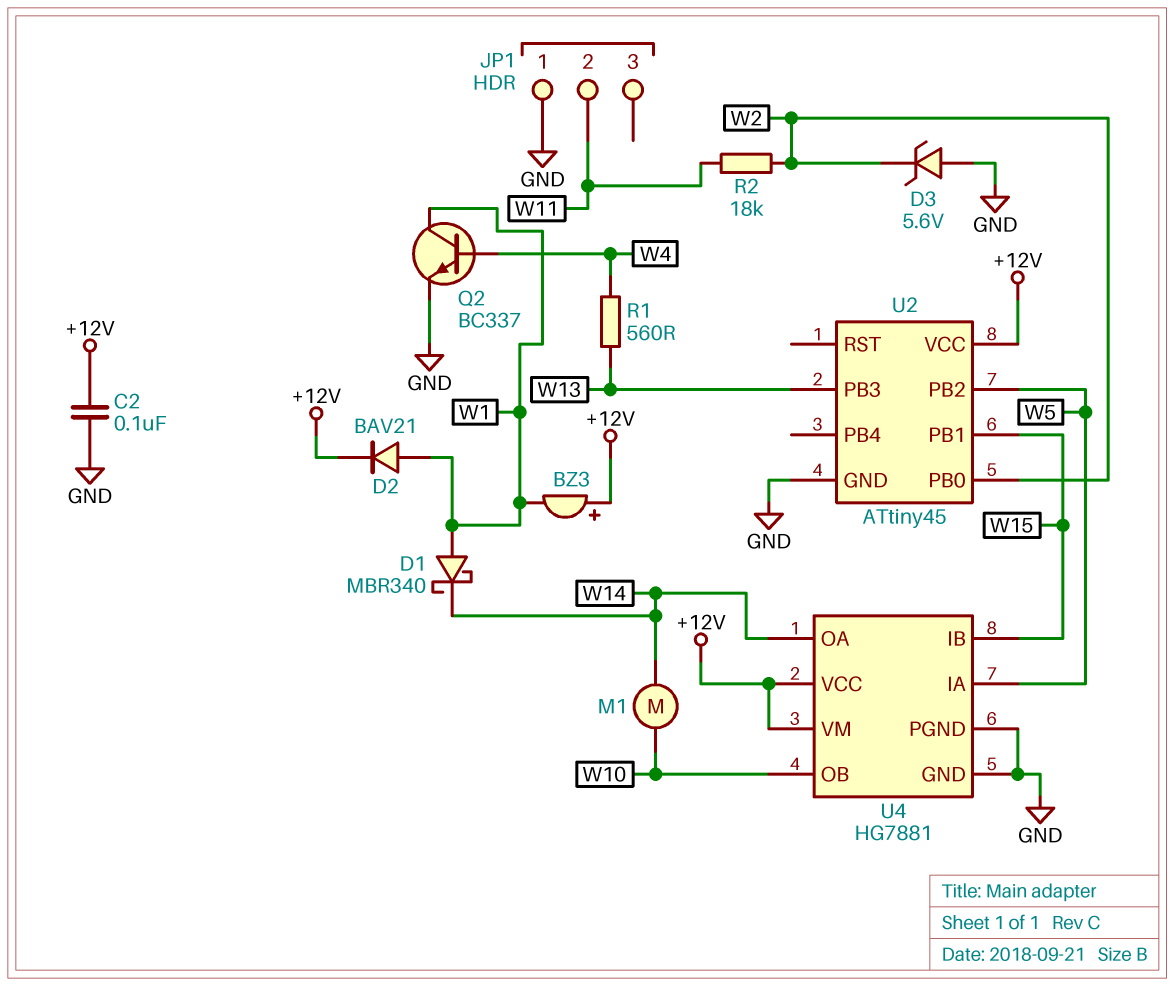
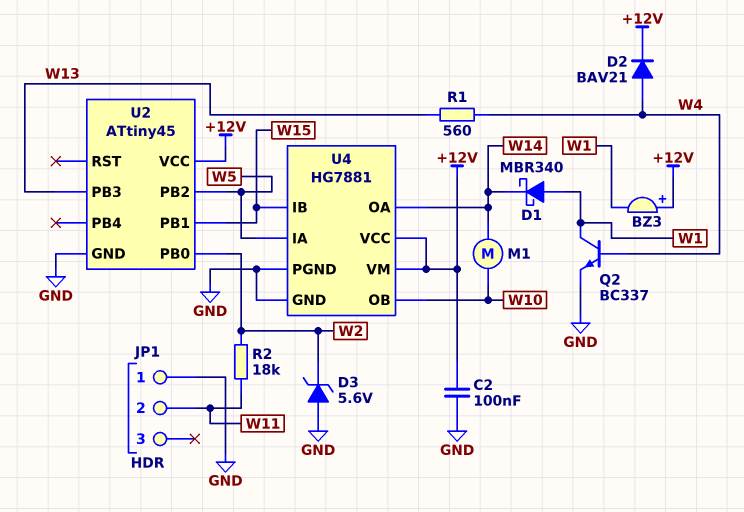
D2: diode BAV21 (A W1, K +12V) -> diode BAV21 (A W4, K +12V)

